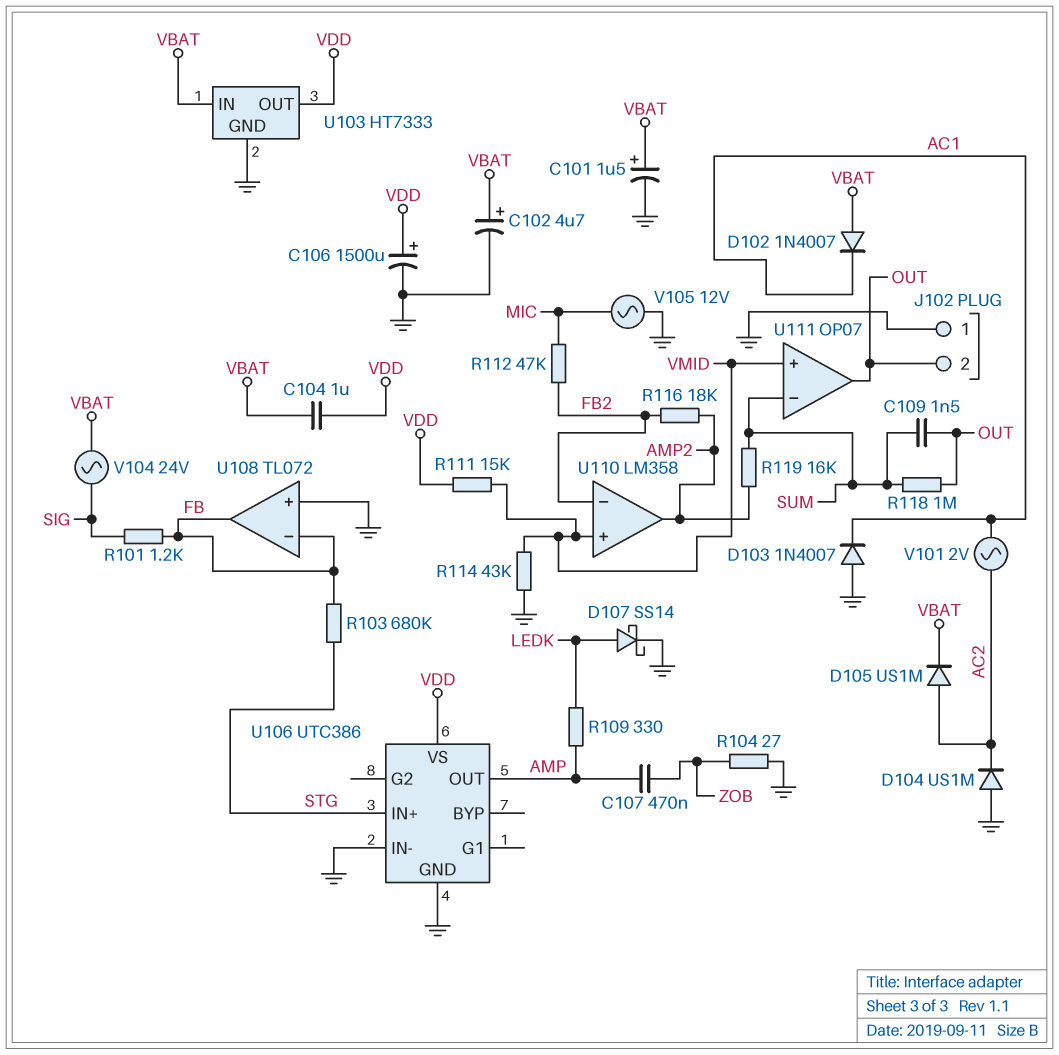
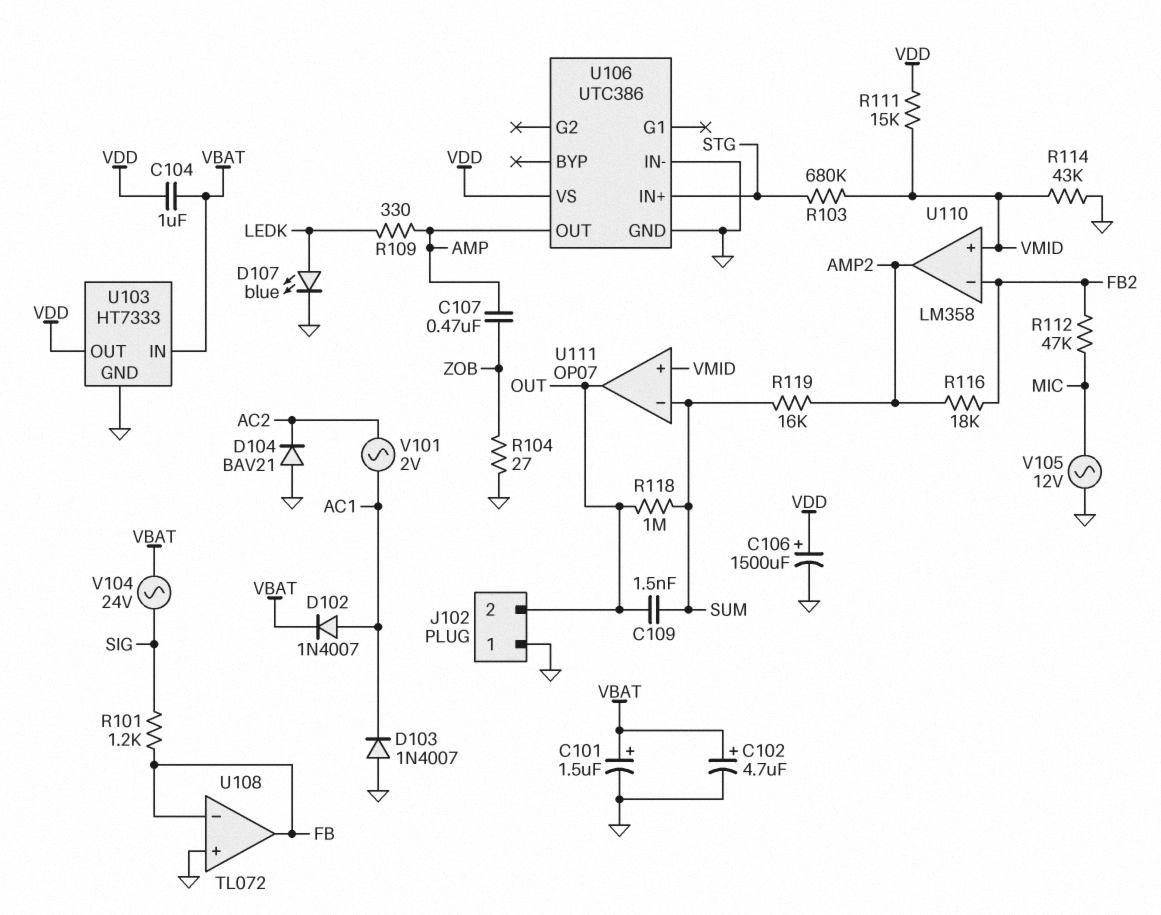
D102: diode 1N4007 (A VBAT, K AC1) -> diode 1N4007 (A AC1, K VBAT)
D104: diode US1M (A GND, K AC2) -> diode BAV21 (A GND, K AC2)
D105: diode US1M (A AC2, K VBAT) -> none
D107: schottky SS14 (A LEDK, K GND) -> LED blue (A LEDK, K GND)
R103: 680k (FB, STG) -> 680k (STG, VMID)

